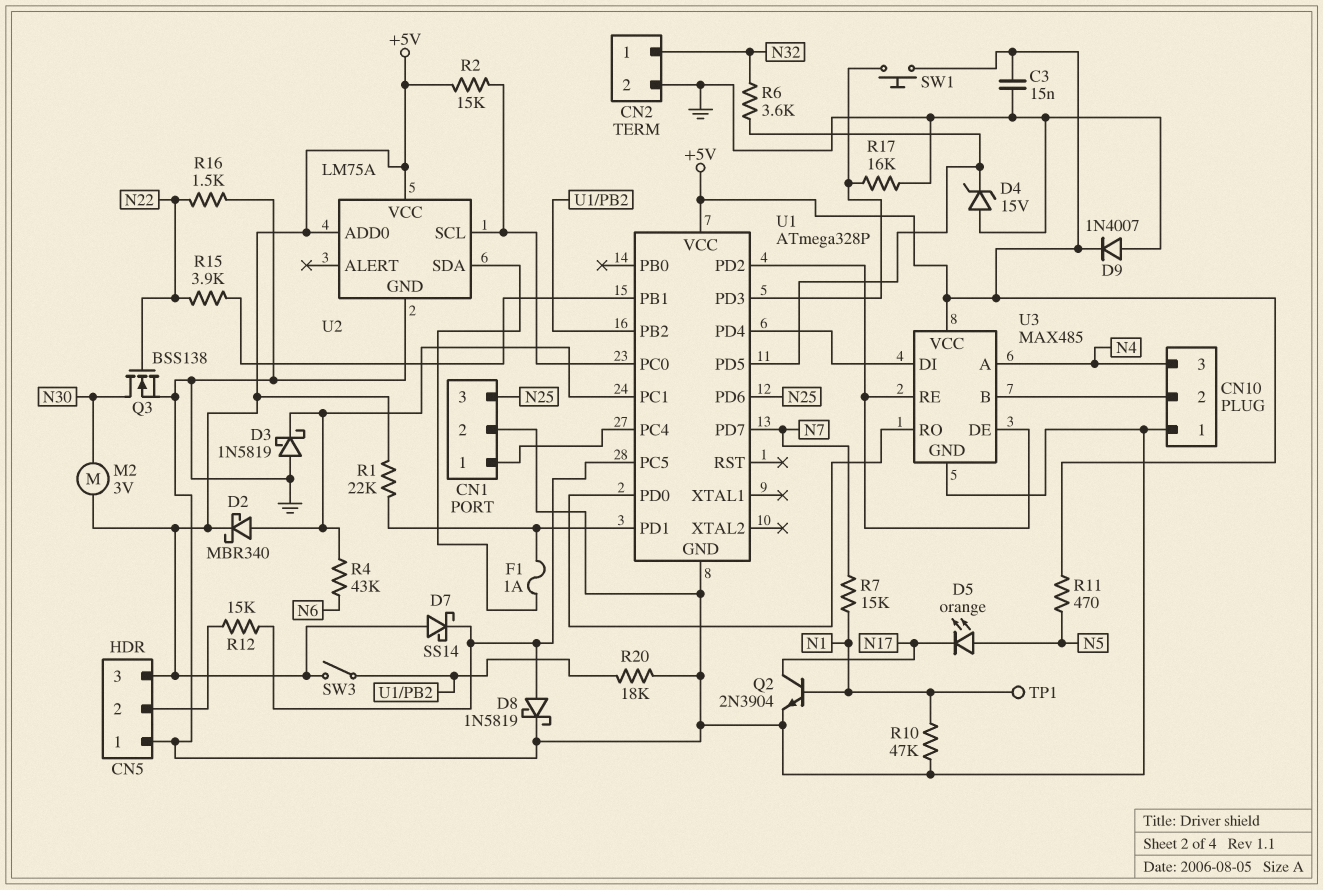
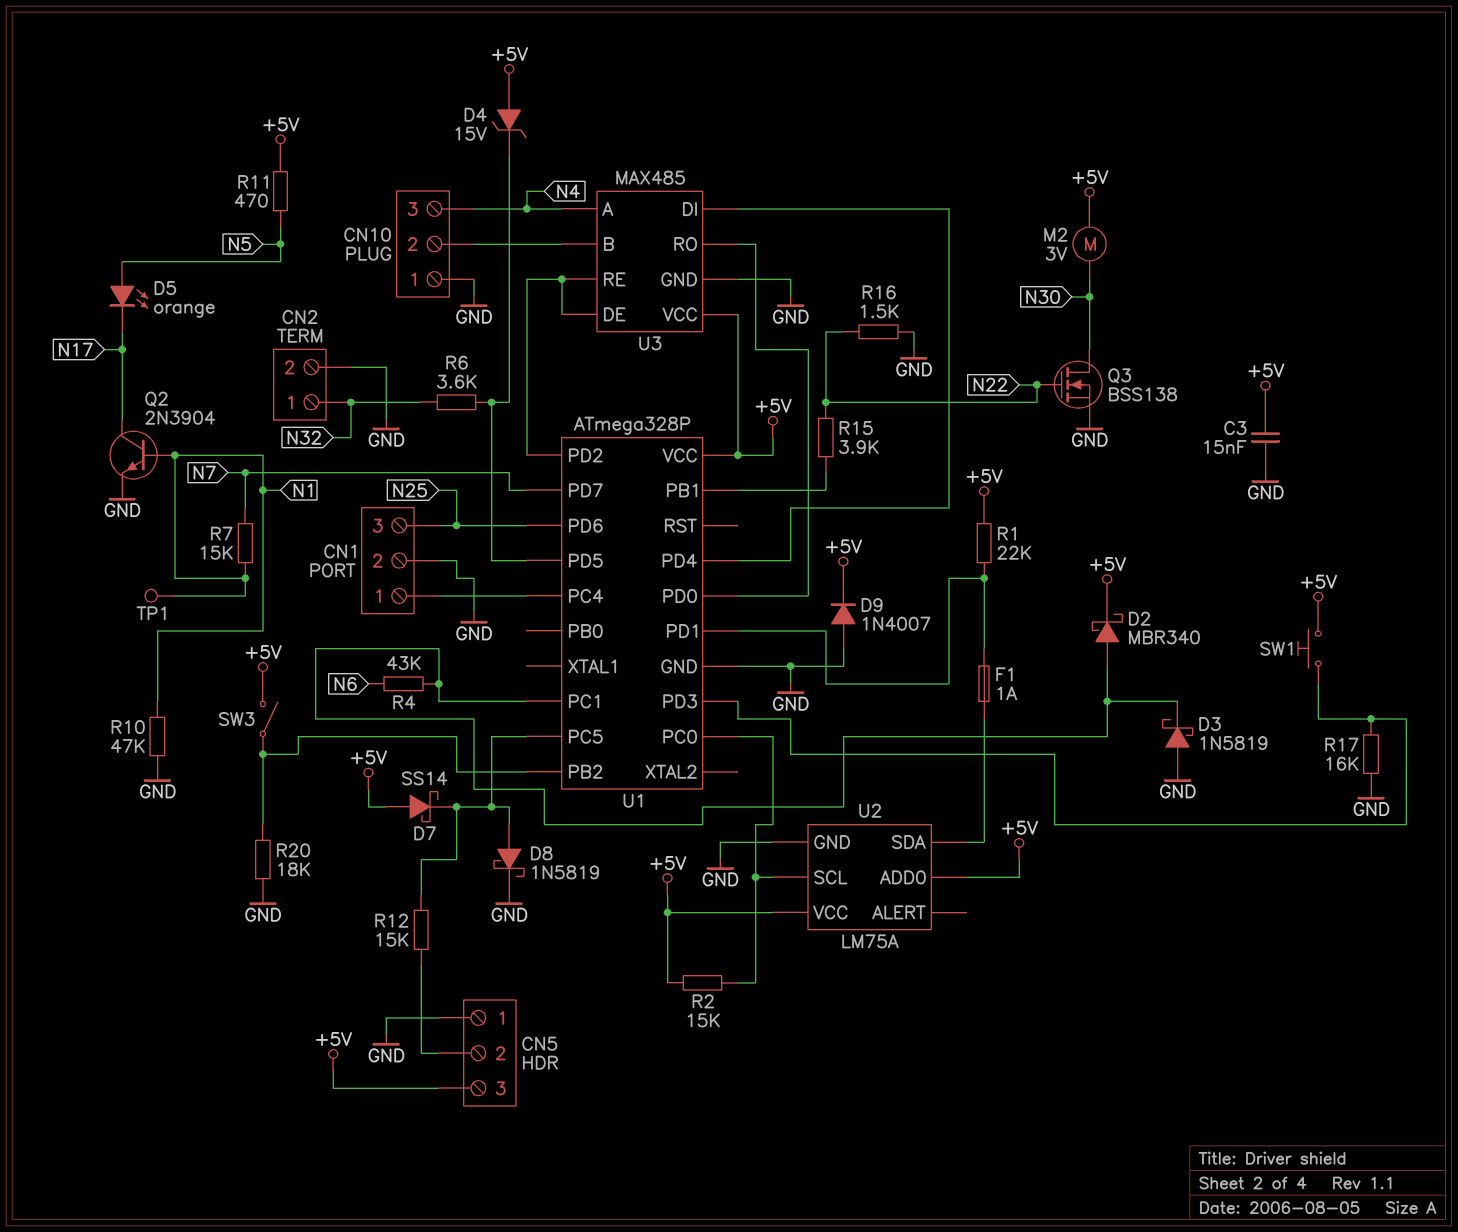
D4: zener 15V (A GND, K U1/PD5) -> zener 15V (A +5V, K U1/PD5)

